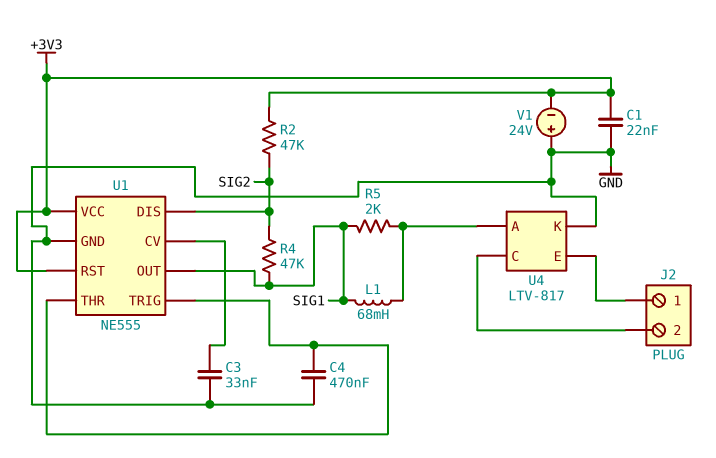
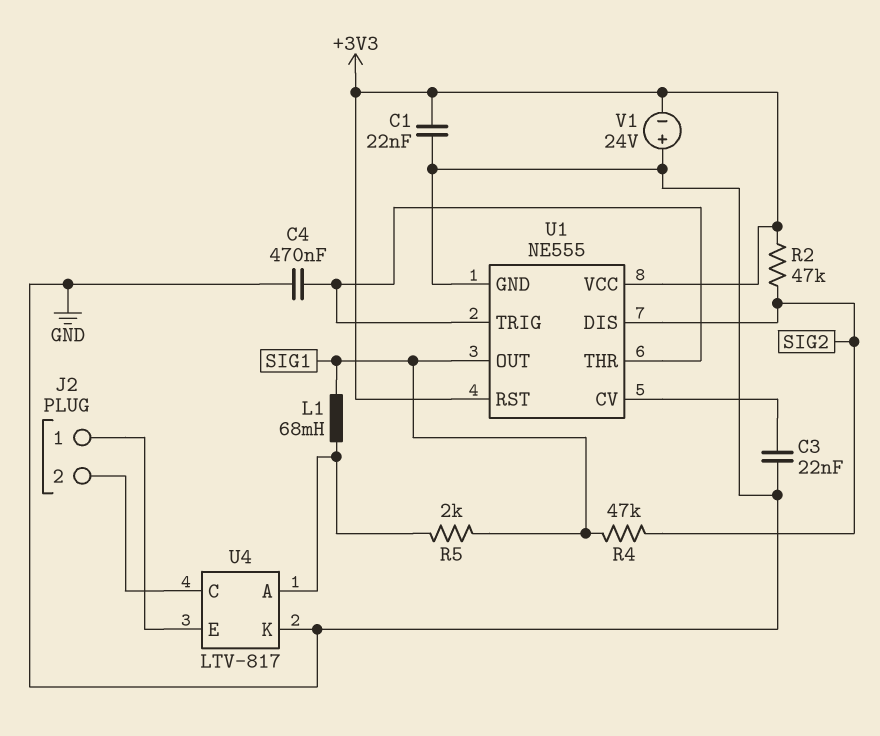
C3: 33nF (GND, U1/CV) -> 22nF (GND, U1/CV)

